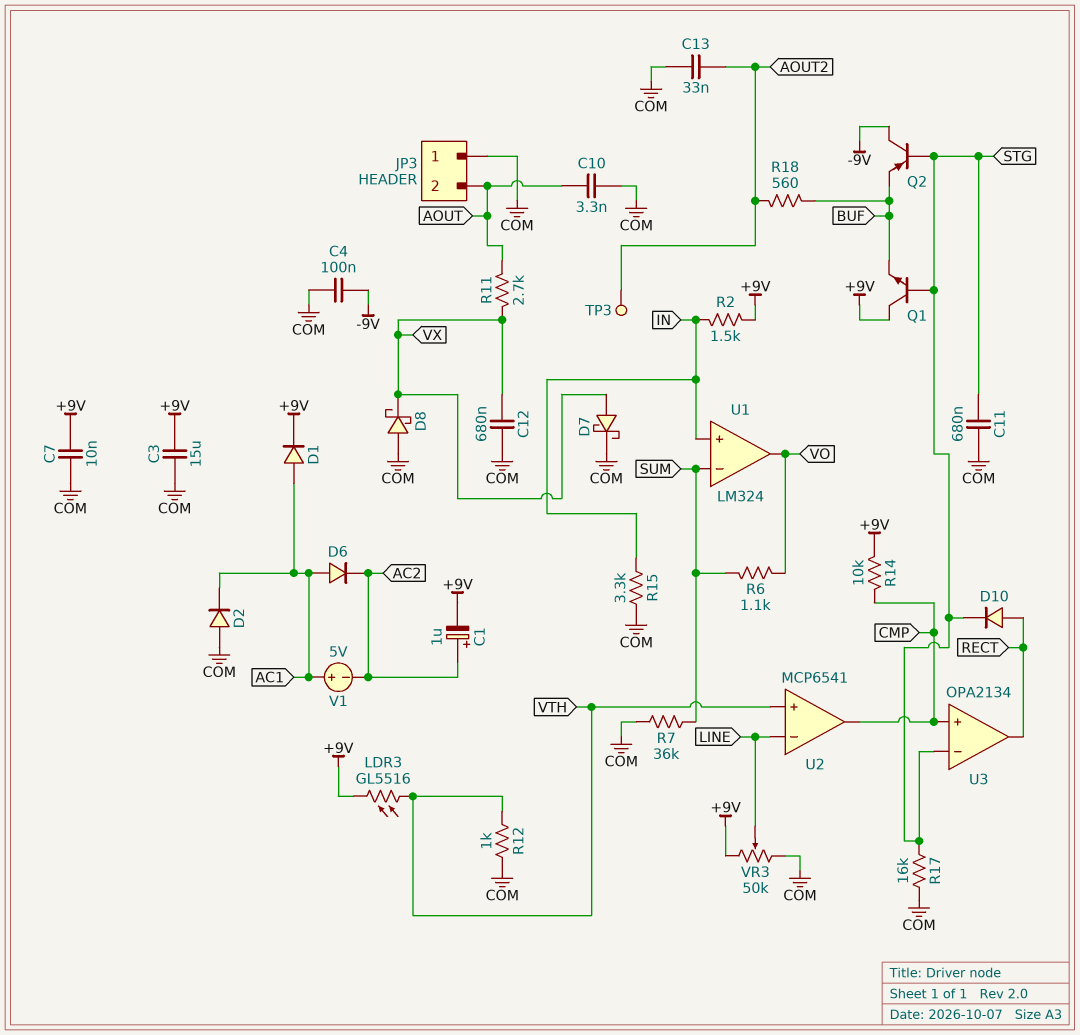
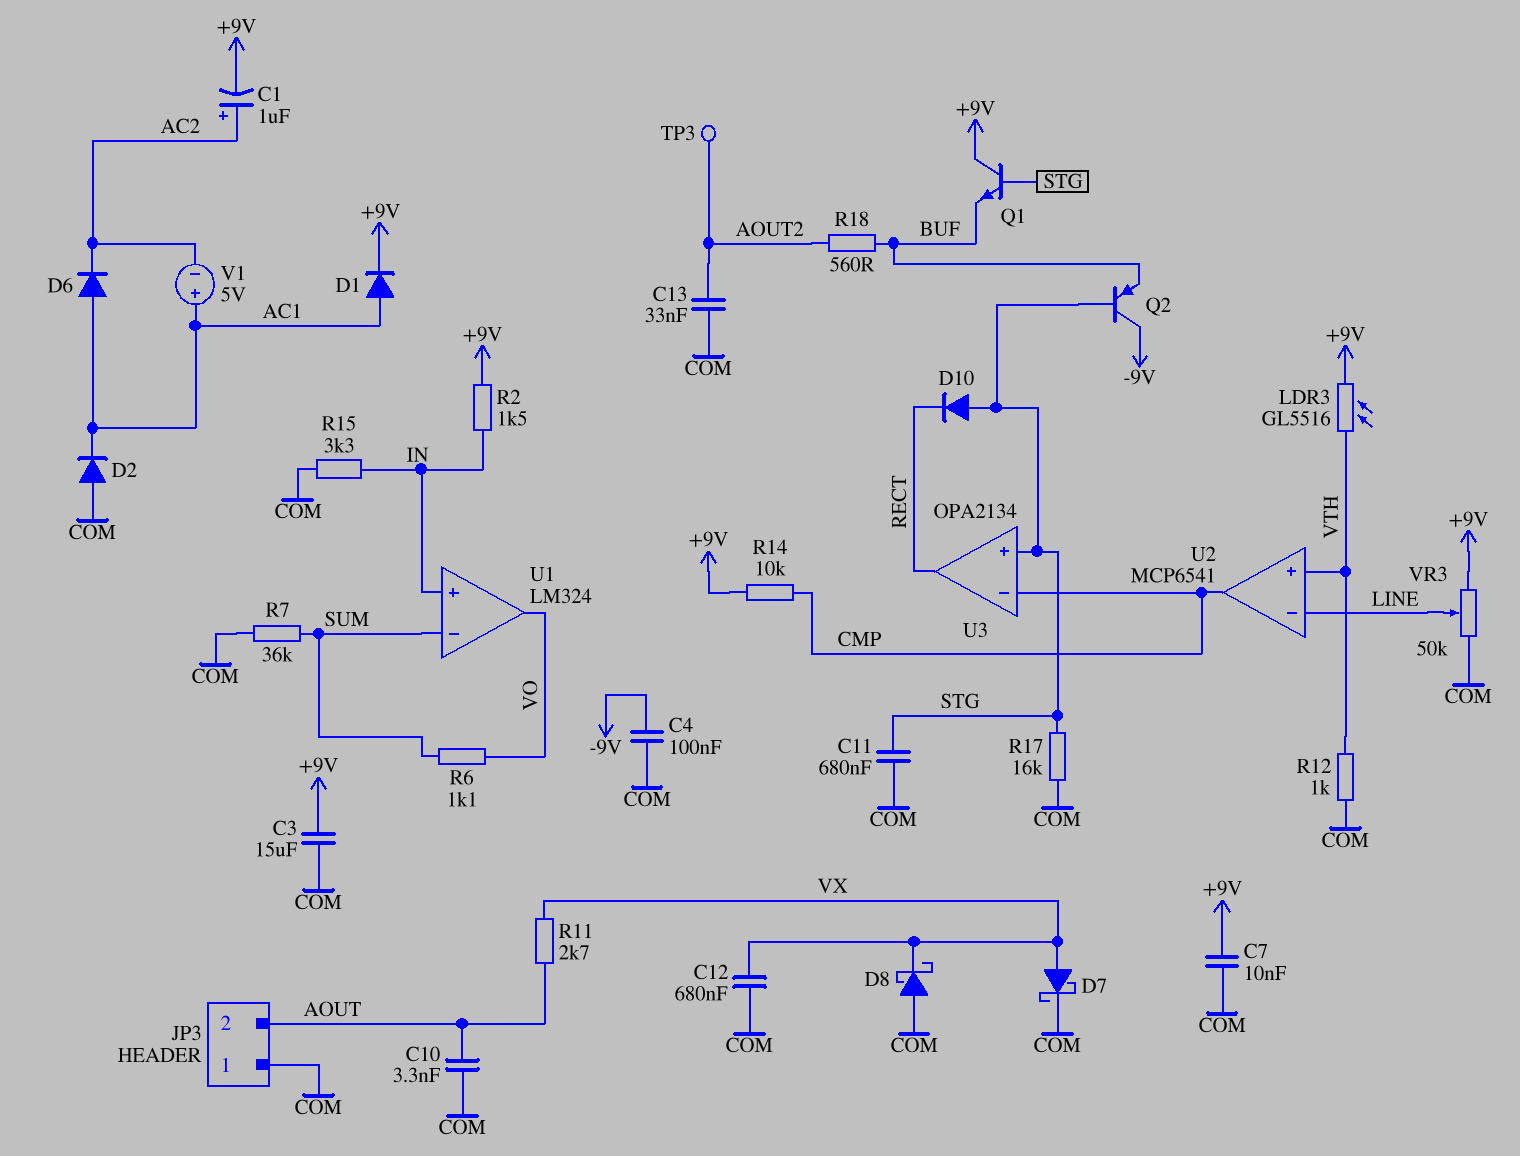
D10: diode (A RECT, K STG) -> diode (A STG, K RECT)
U3 pin in+: CMP -> STG
U3 pin in-: STG -> CMP

